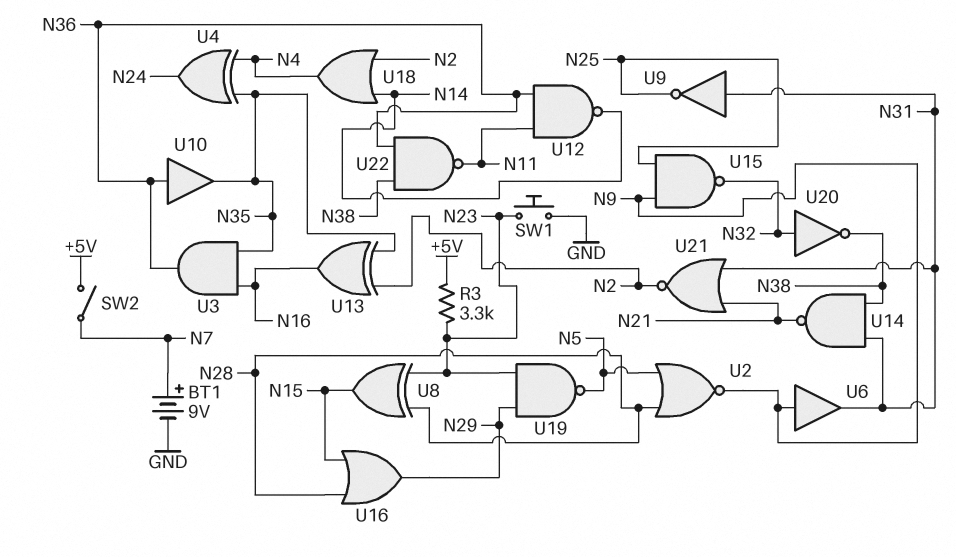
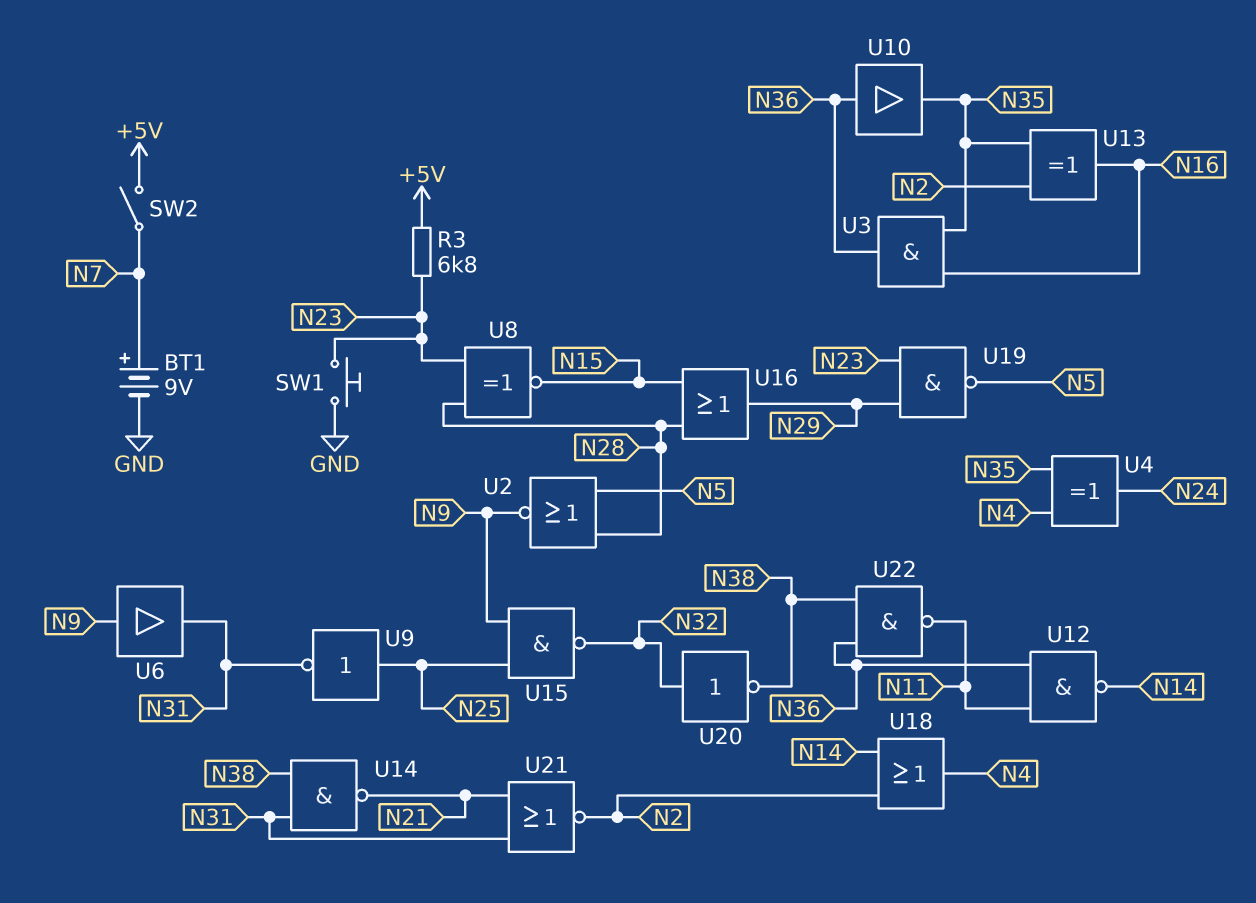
R3: 3.3k (+5V, N23) -> 6.8k (+5V, N23)
U8: XOR (in N23, in N28, out N15) -> XNOR (in N23, in N28, out N15)
U9: NOT (in N31, out N25) -> NOT (in N25, out N31)

